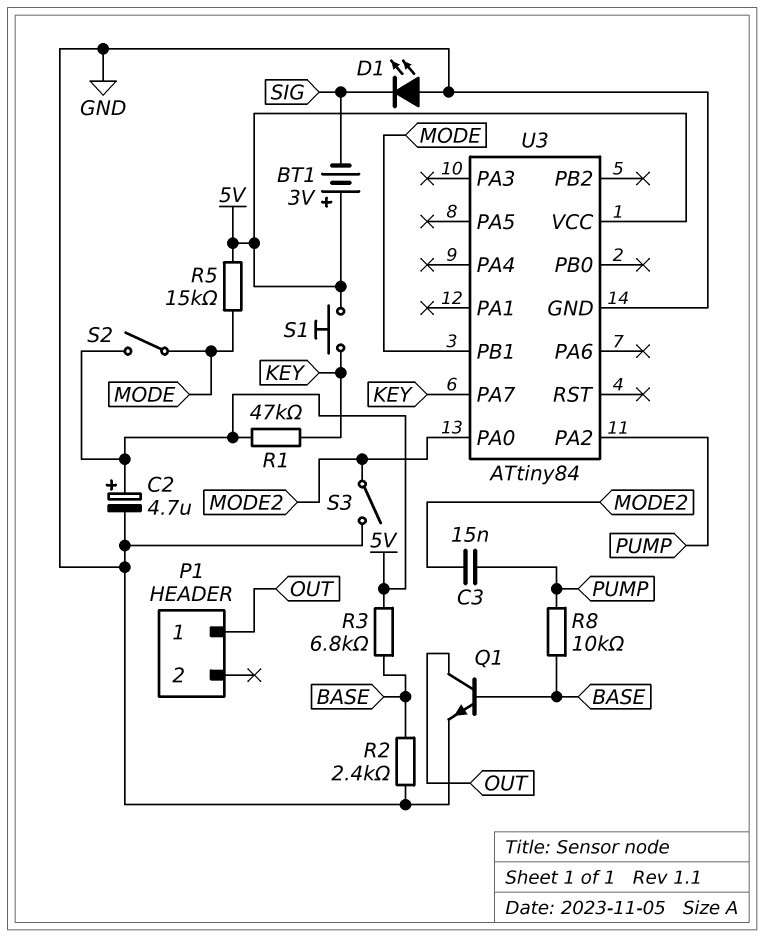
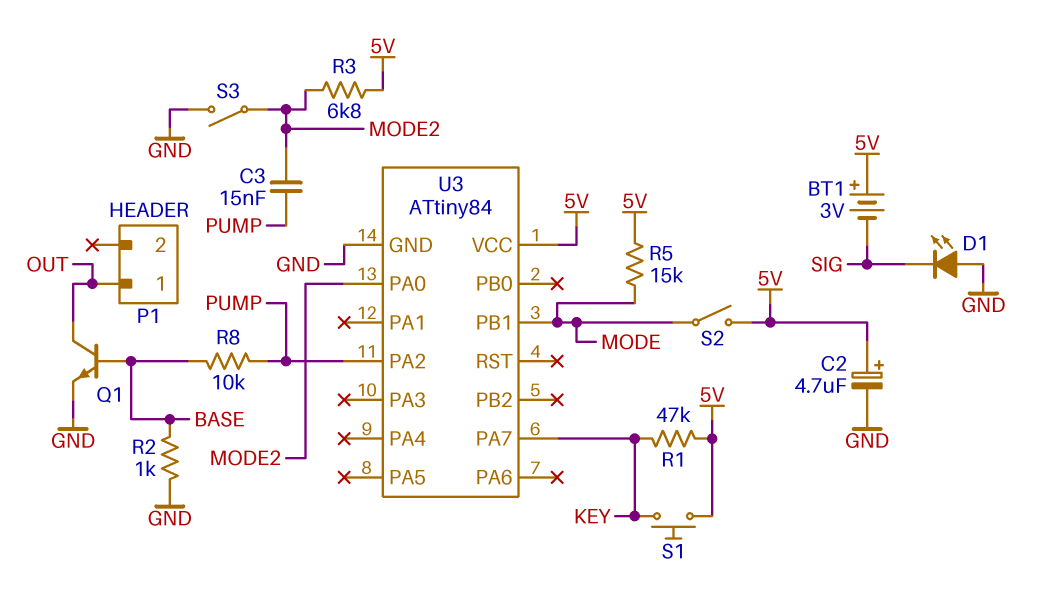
R2: 2.4k (BASE, GND) -> 1k (BASE, GND)
R3: 6.8k (5V, BASE) -> 6.8k (5V, MODE2)

